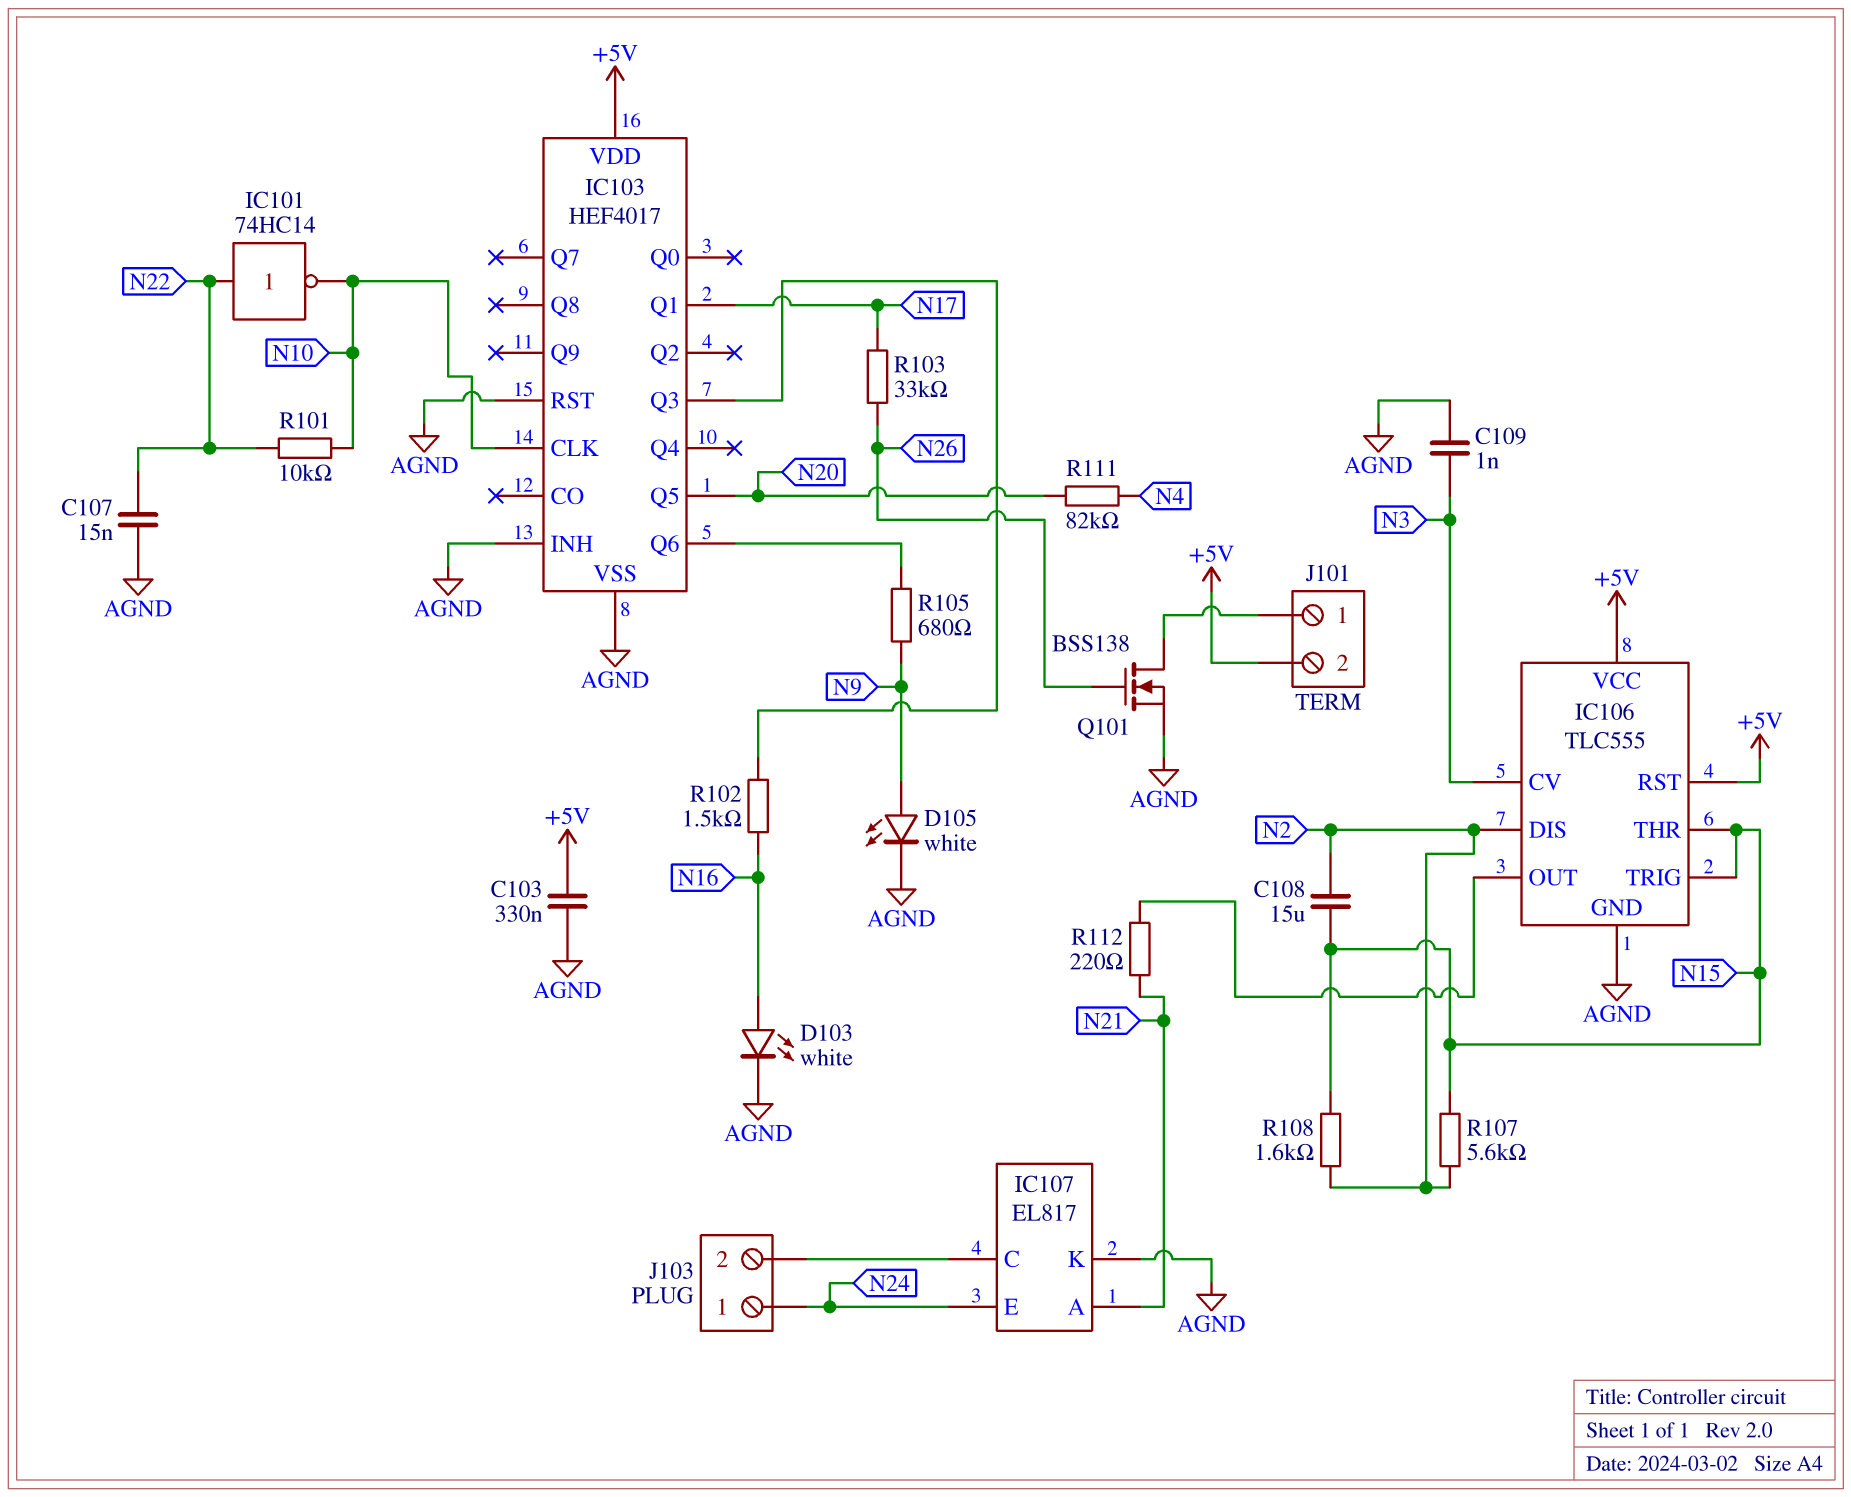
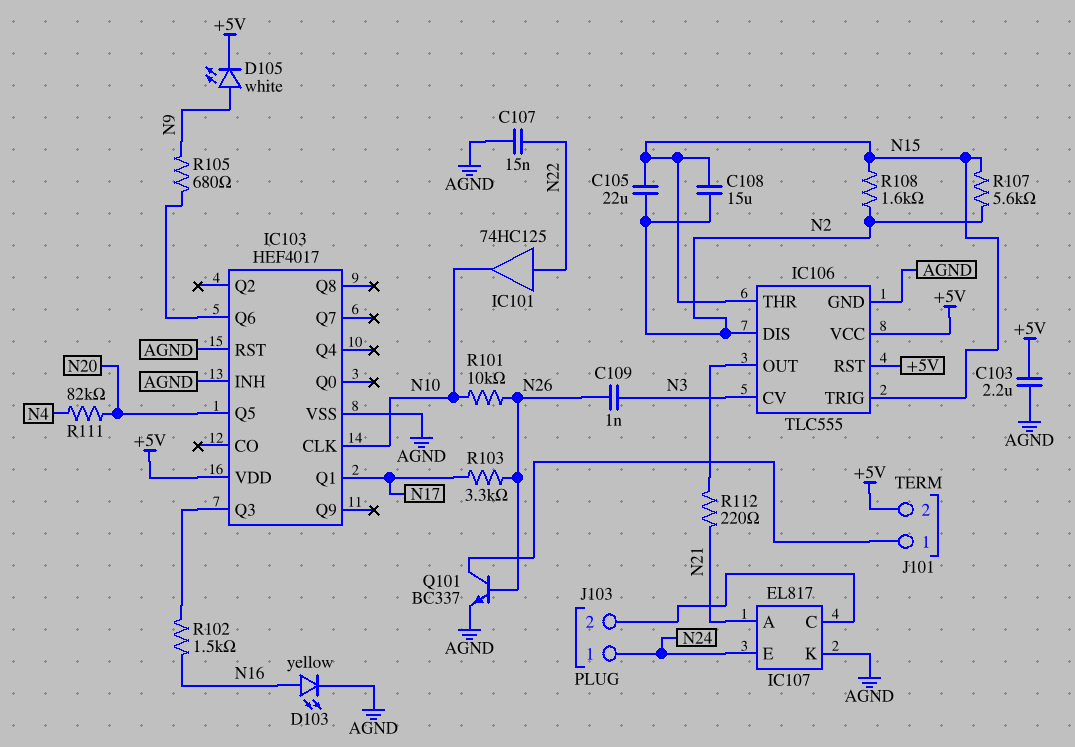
C103: 330nF (+5V, AGND) -> 2.2uF (+5V, AGND)
C105: none -> 22uF (N2, N15)
C109: 1nF (AGND, N3) -> 1nF (N3, N26)
D103: LED white (A N16, K AGND) -> LED yellow (A N16, K AGND)
D105: LED white (A N9, K AGND) -> LED white (A N9, K +5V)
IC101: NOT 74HC14 (in N22, out N10) -> buffer 74HC125 (in N22, out N10)
Q101: NMOS BSS138 (G N26, D J101/1, S AGND) -> NPN BC337 (B N26, C J101/1, E AGND)
R101: 10k (N10, N22) -> 10k (N10, N26)
R103: 33k (N17, N26) -> 3.3k (N17, N26)

